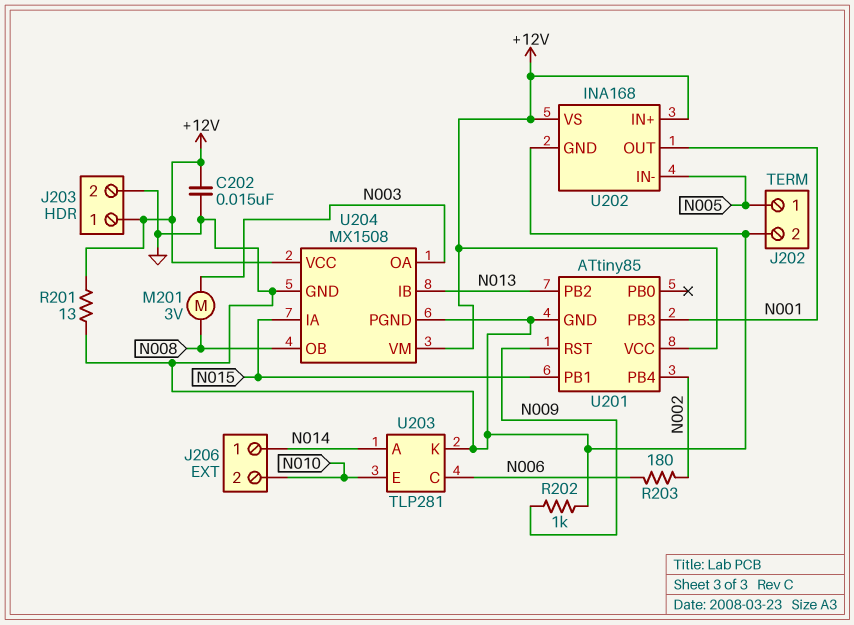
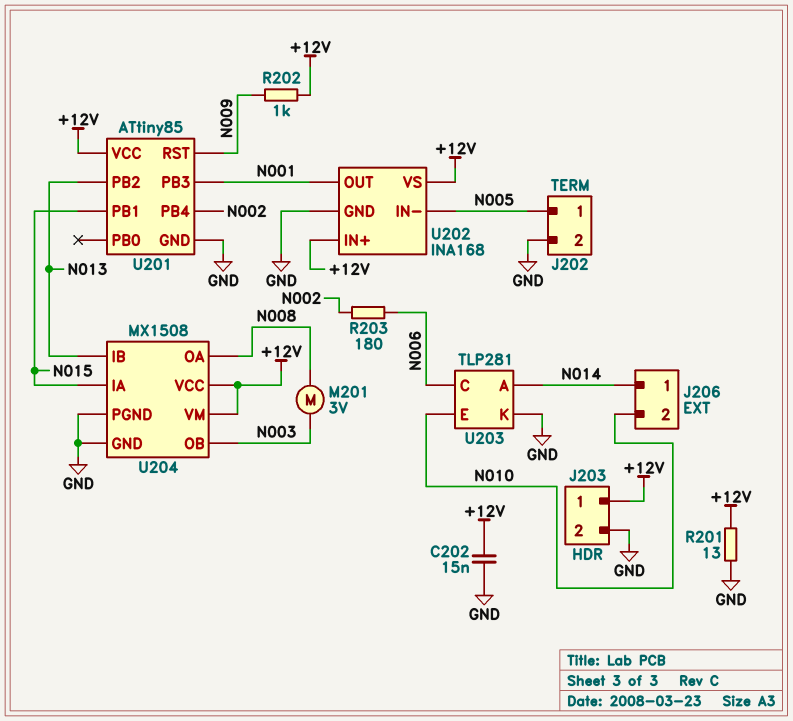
R202: 1k (GND, N009) -> 1k (+12V, N009)
U204 pin OA: N003 -> N008
U204 pin OB: N008 -> N003

